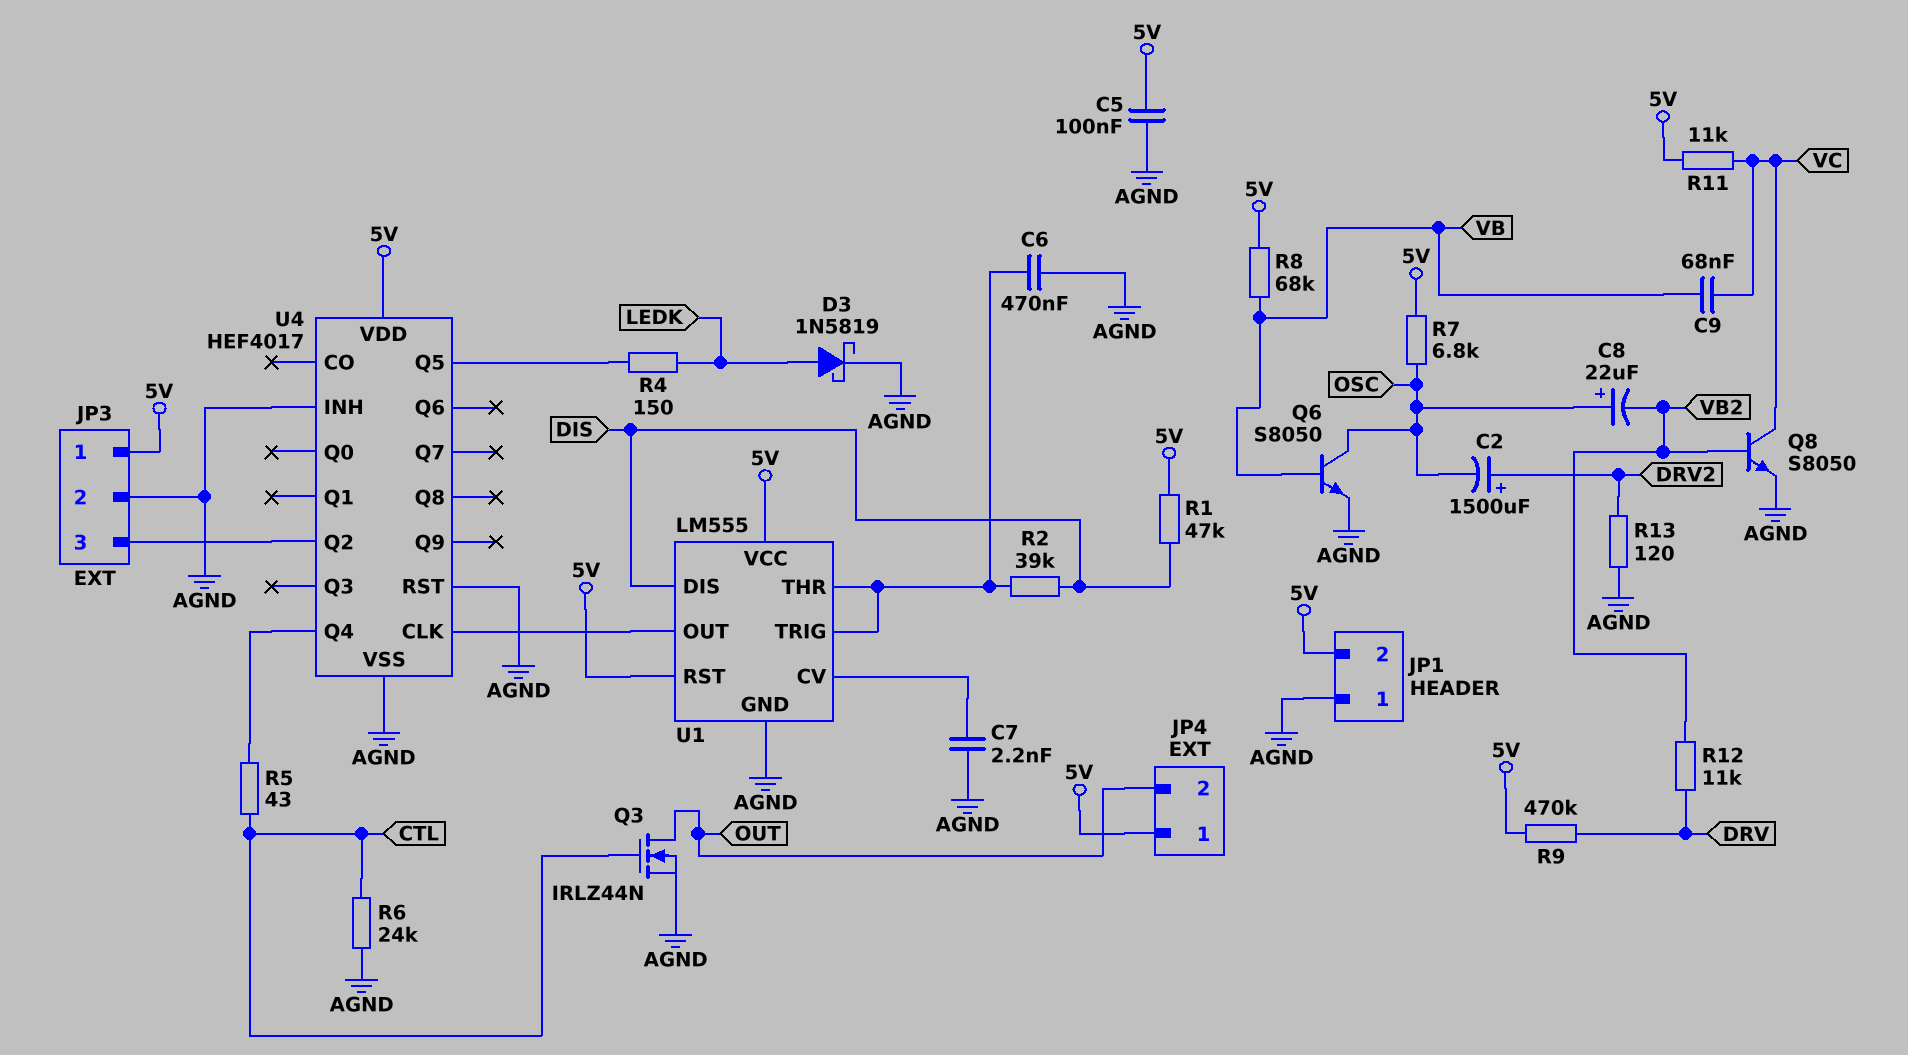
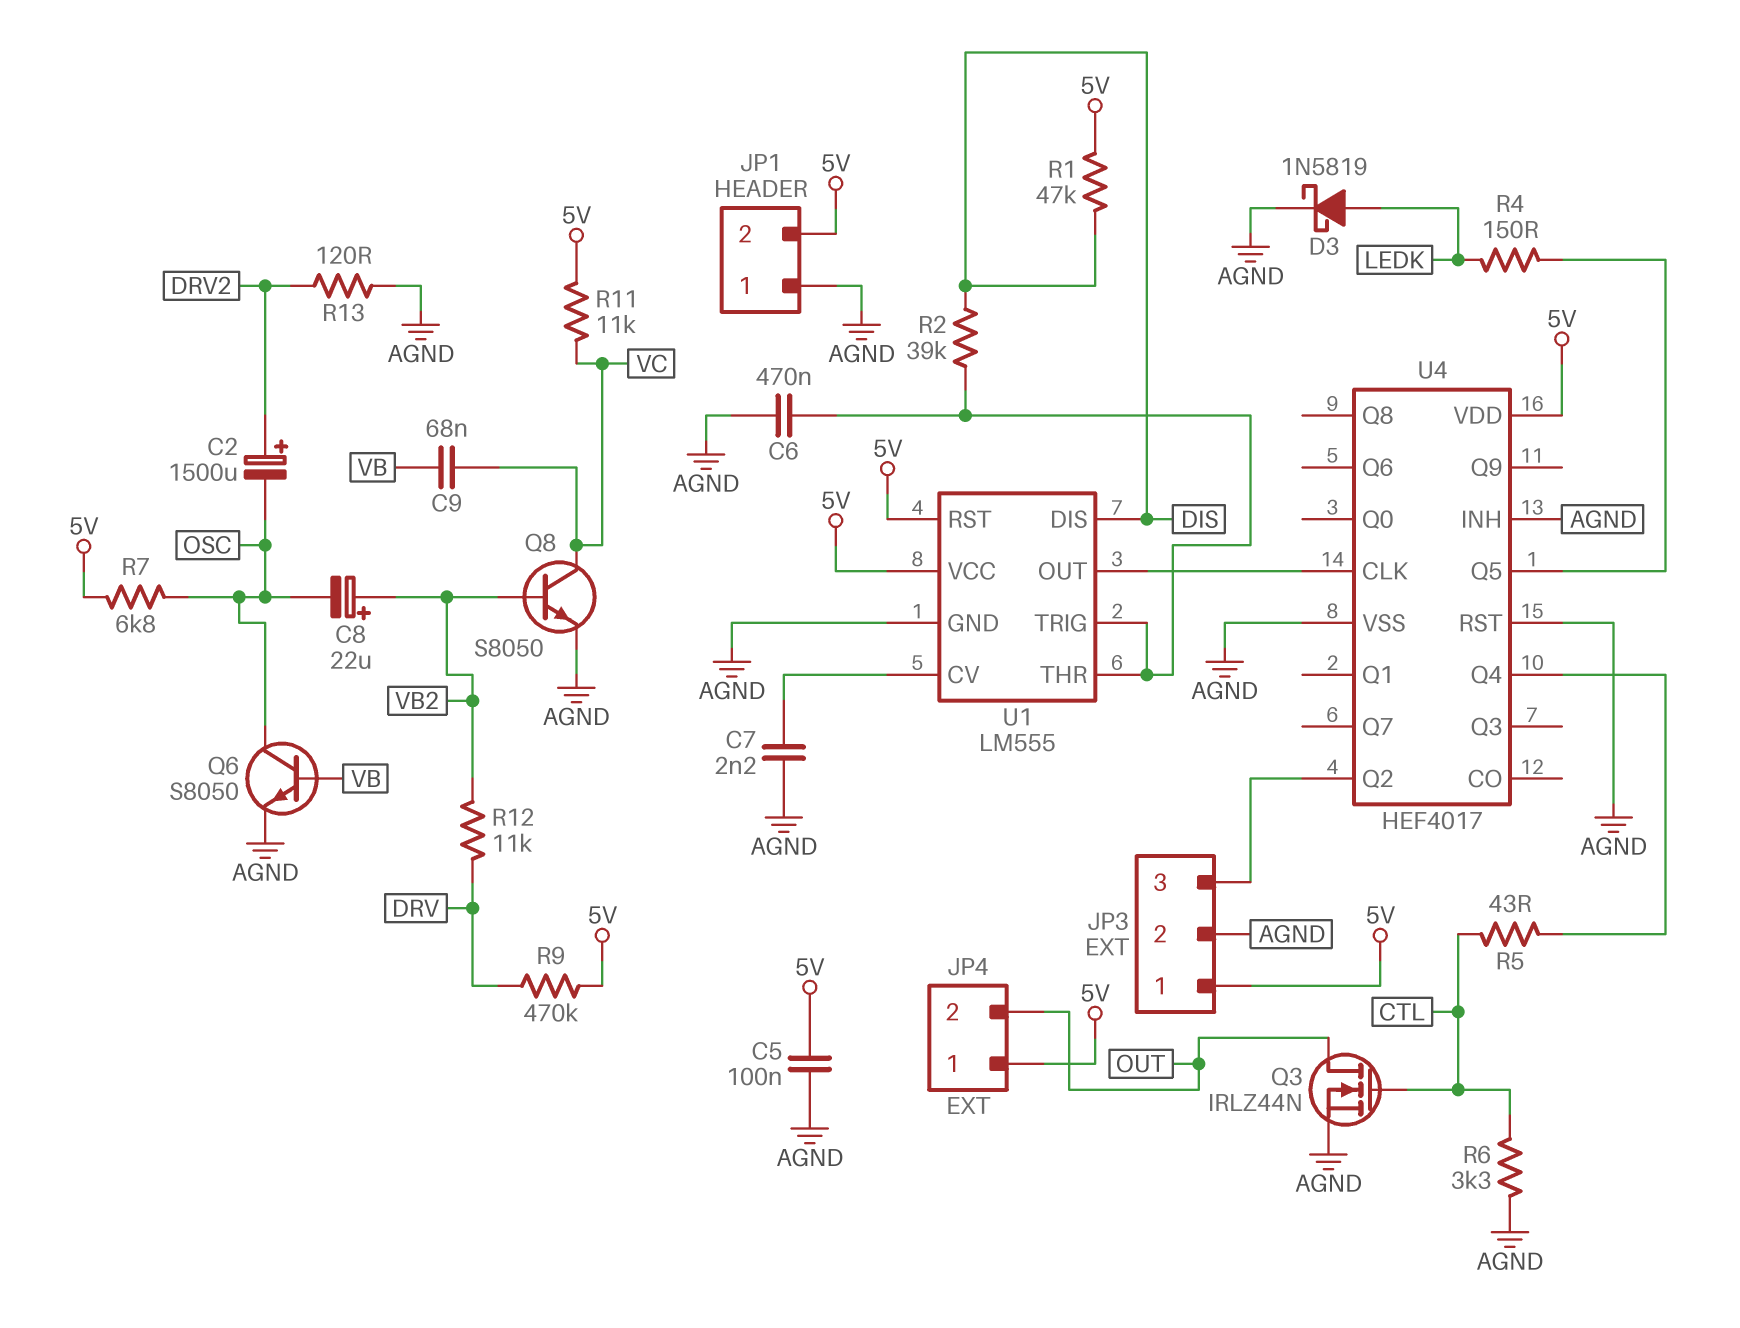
C8: 22uF (plus OSC, minus VB2) -> 22uF (plus VB2, minus OSC)
R6: 24k (AGND, CTL) -> 3.3k (AGND, CTL)
R8: 68k (5V, VB) -> none

